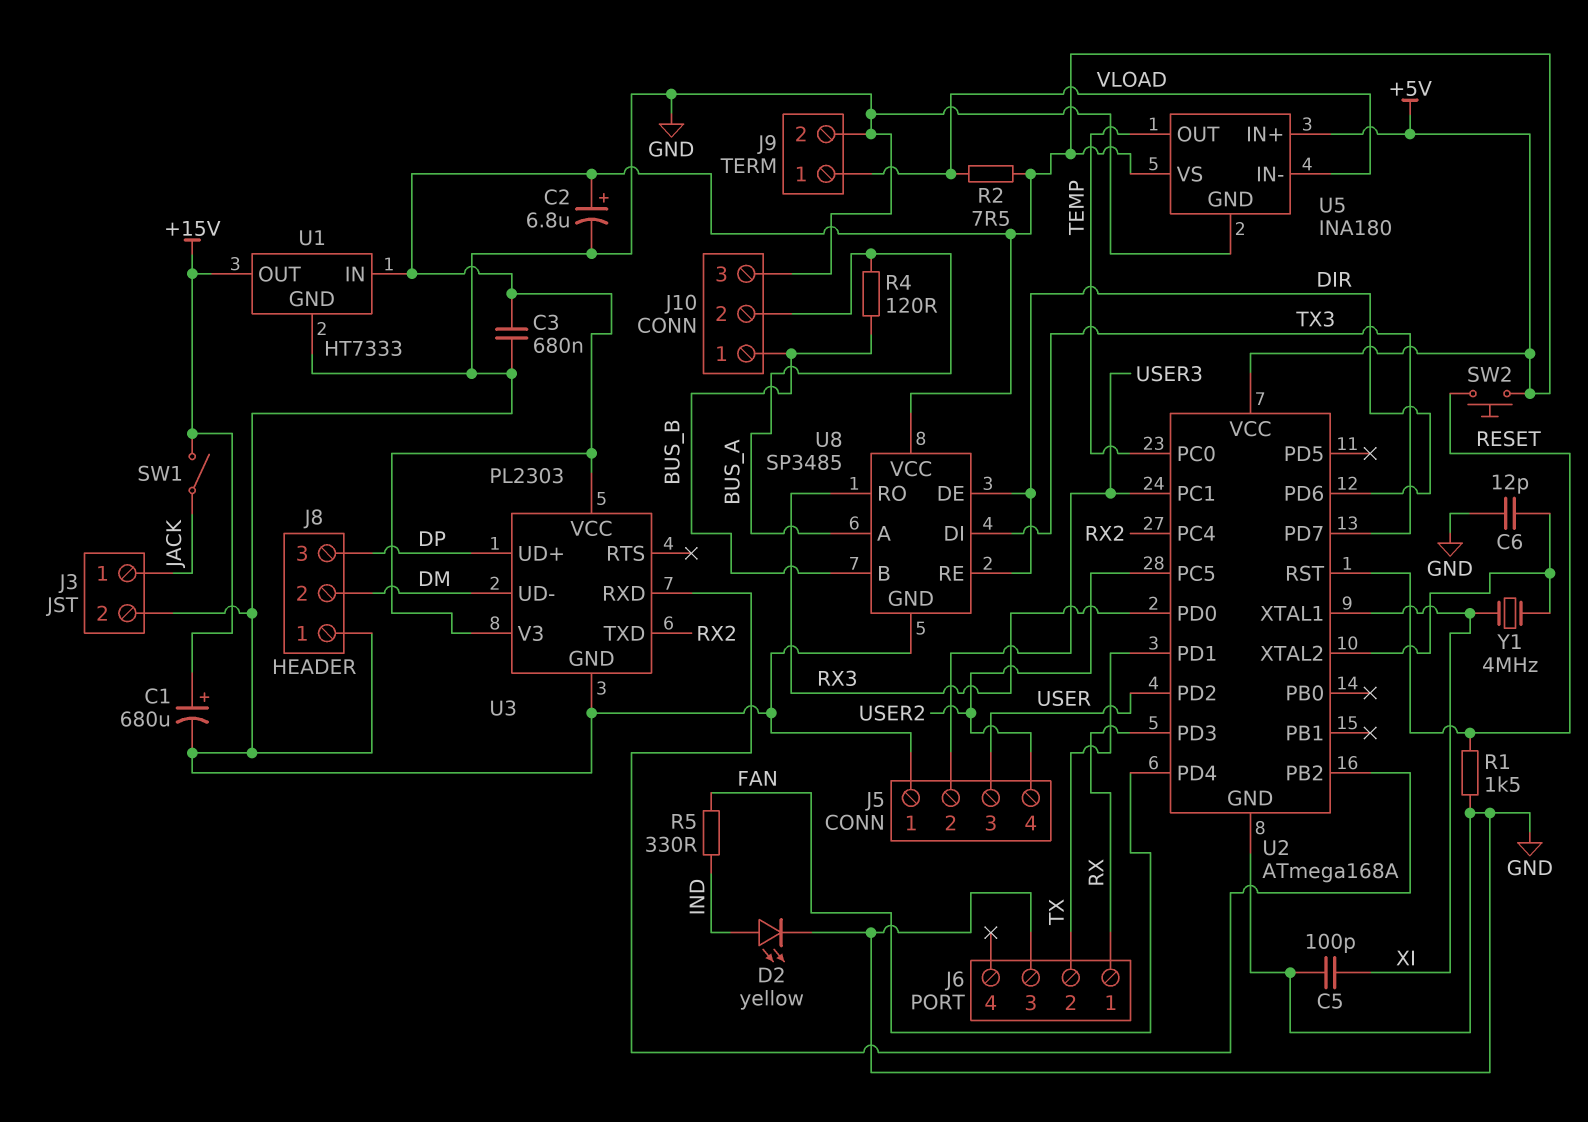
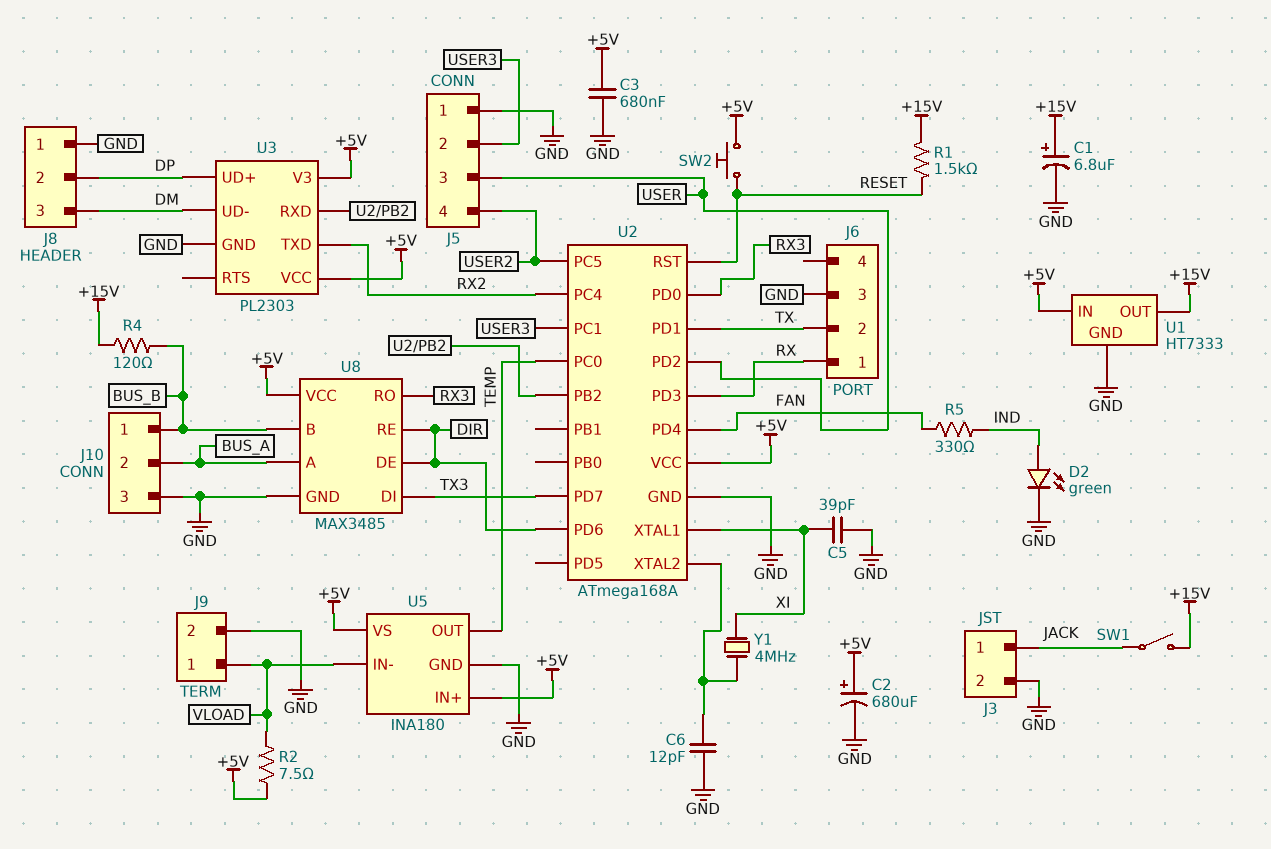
C1: 680uF (plus +15V, minus GND) -> 6.8uF (plus +15V, minus GND)
C2: 6.8uF (plus +5V, minus GND) -> 680uF (plus +5V, minus GND)
C5: 100pF (GND, XI) -> 39pF (GND, XI)
D2: LED yellow (A IND, K GND) -> LED green (A IND, K GND)
J8 pin 2: DM -> DP
J8 pin 3: DP -> DM
R1: 1.5k (GND, RESET) -> 1.5k (+15V, RESET)
R4: 120 (BUS_A, BUS_B) -> 120 (+15V, BUS_B)
U8: SP3485 -> MAX3485

